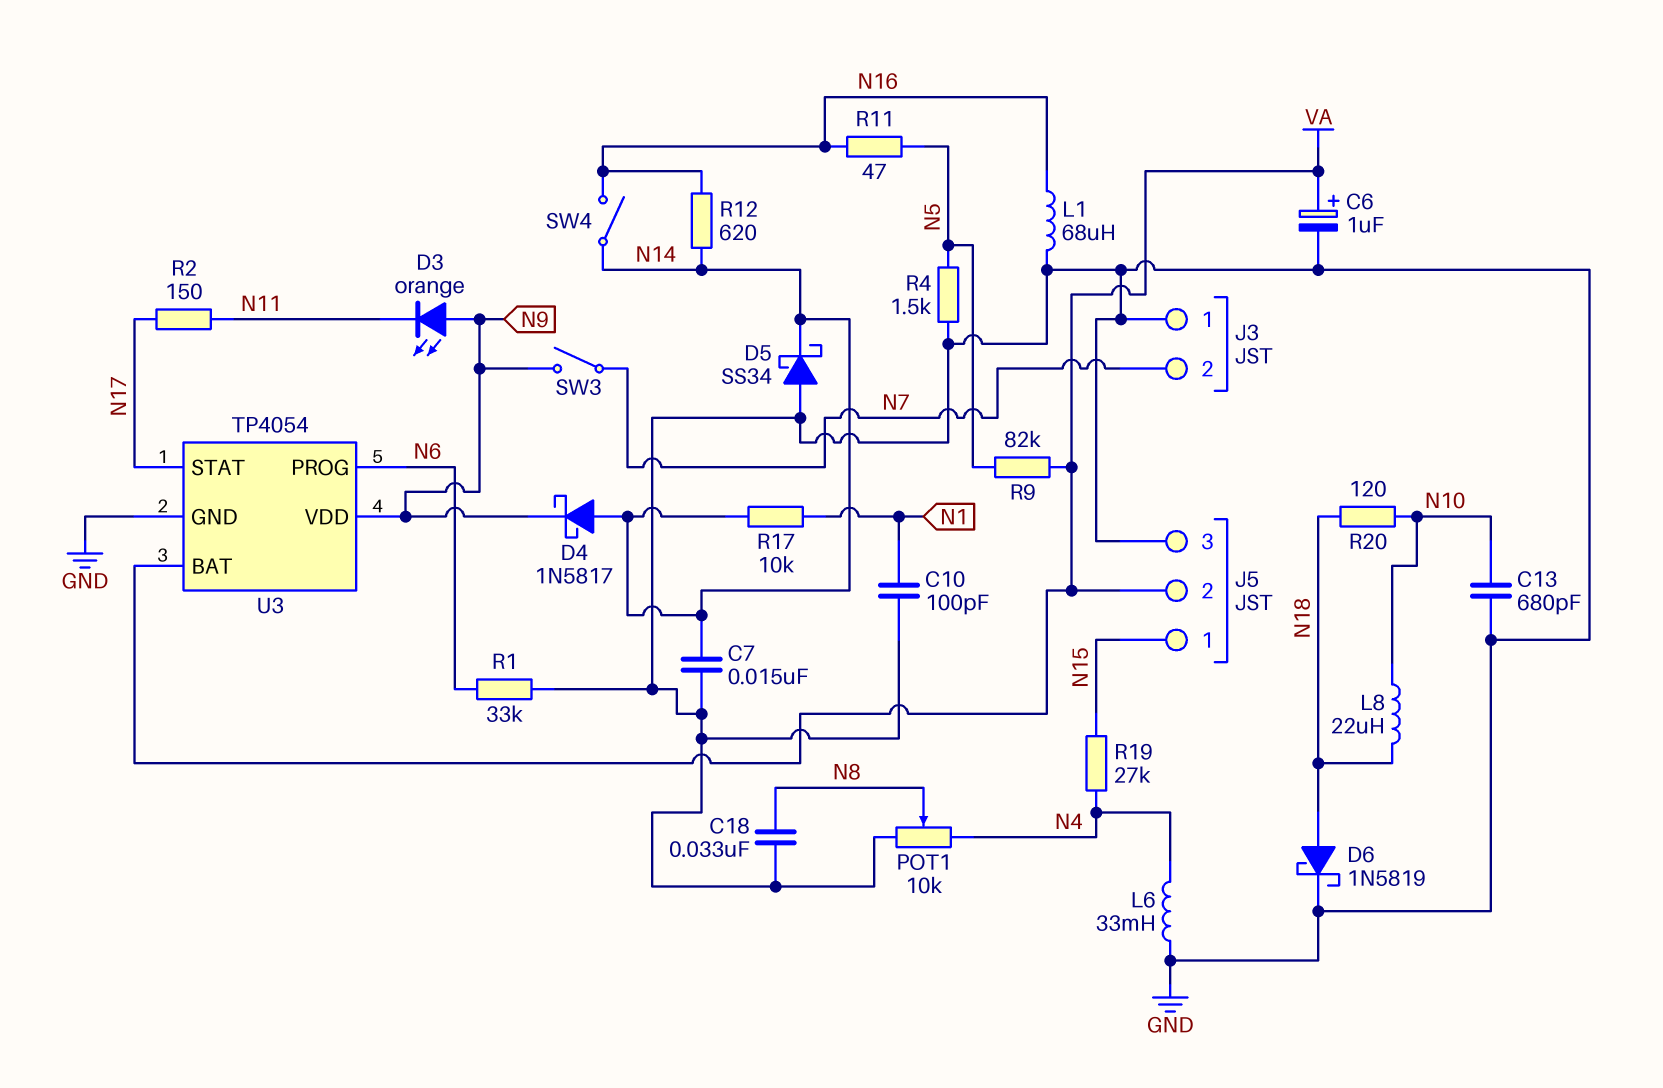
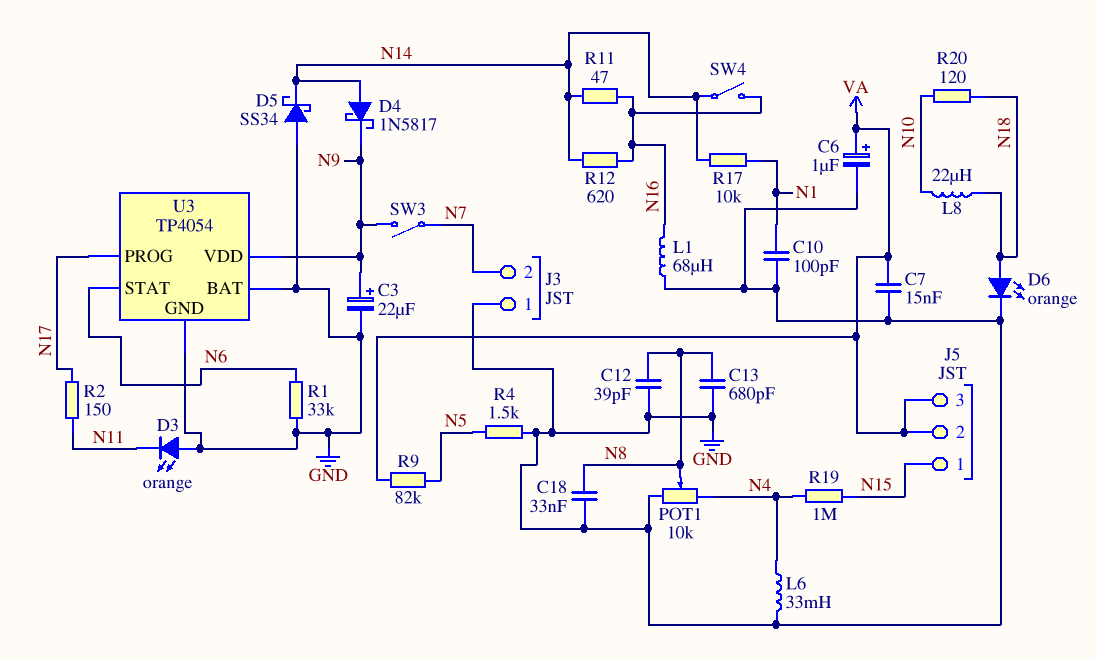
C3: none -> 22uF (plus N9, minus GND)
C7: 15nF (GND, N14) -> 15nF (GND, VA)
C12: none -> 39pF (GND, N8)
C13: 680pF (GND, N10) -> 680pF (GND, N8)
D3: LED orange (A N9, K N11) -> LED orange (A GND, K N11)
D6: schottky 1N5819 (A N18, K GND) -> LED orange (A N18, K GND)
J5 pin 3: GND -> VA
R11: 47 (N5, N16) -> 47 (N14, N16)
R19: 27k (N4, N15) -> 1M (N4, N15)
U3 pin BAT: VA -> GND
U3 pin PROG: N6 -> N17
U3 pin STAT: N17 -> N6

